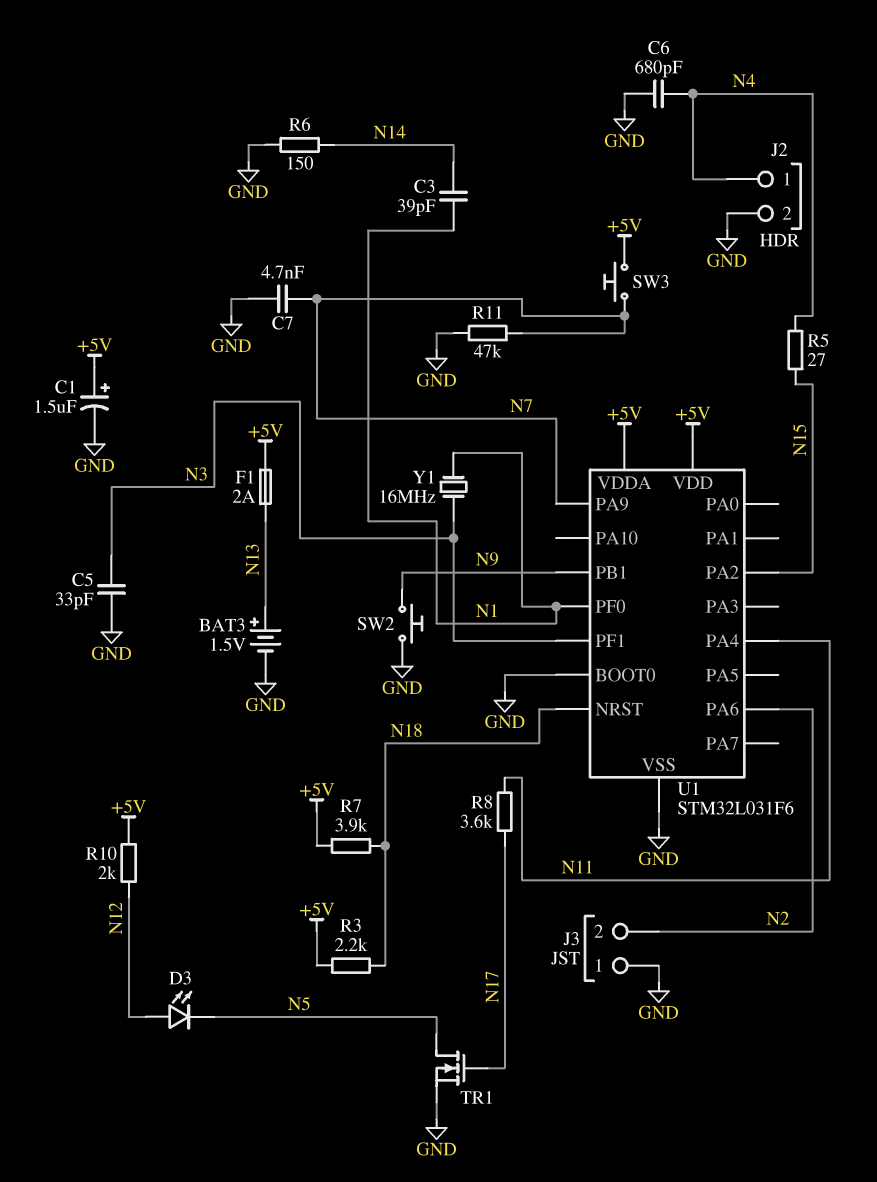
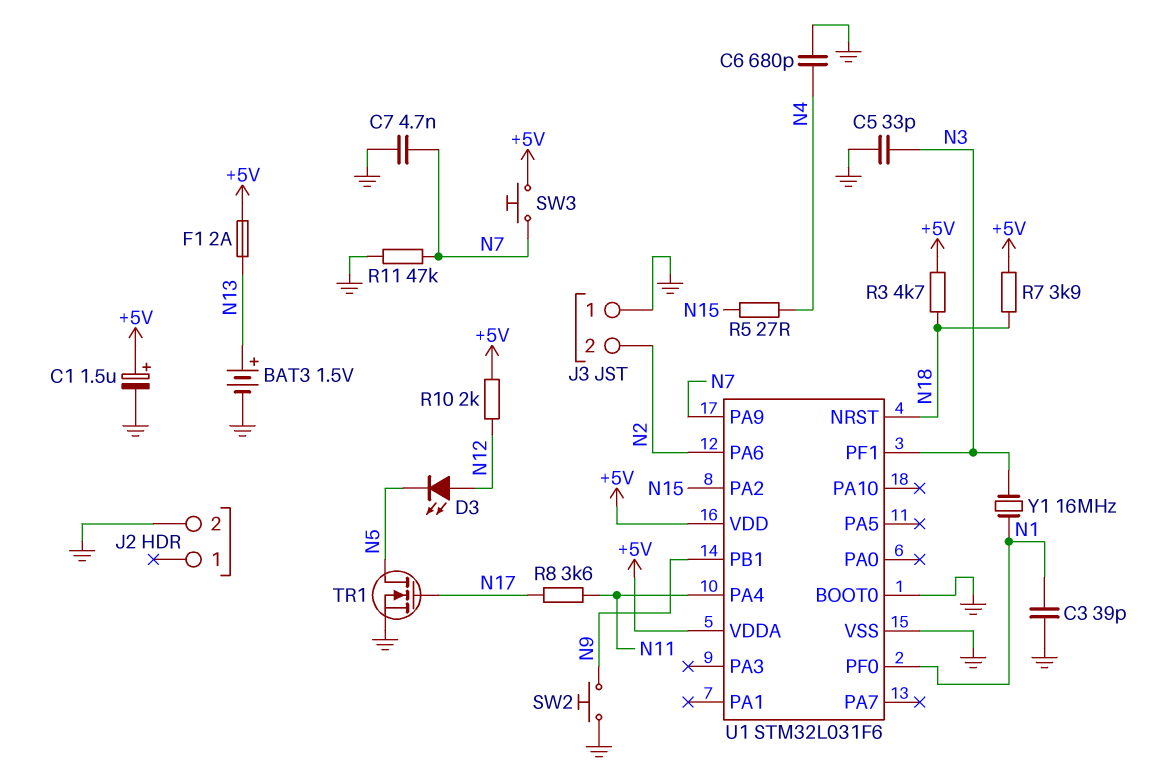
C3: 39pF (N1, N14) -> 39pF (GND, N1)
J2 pin 1: N4 -> none
R3: 2.2k (+5V, N18) -> 4.7k (+5V, N18)
R6: 150 (GND, N14) -> none

